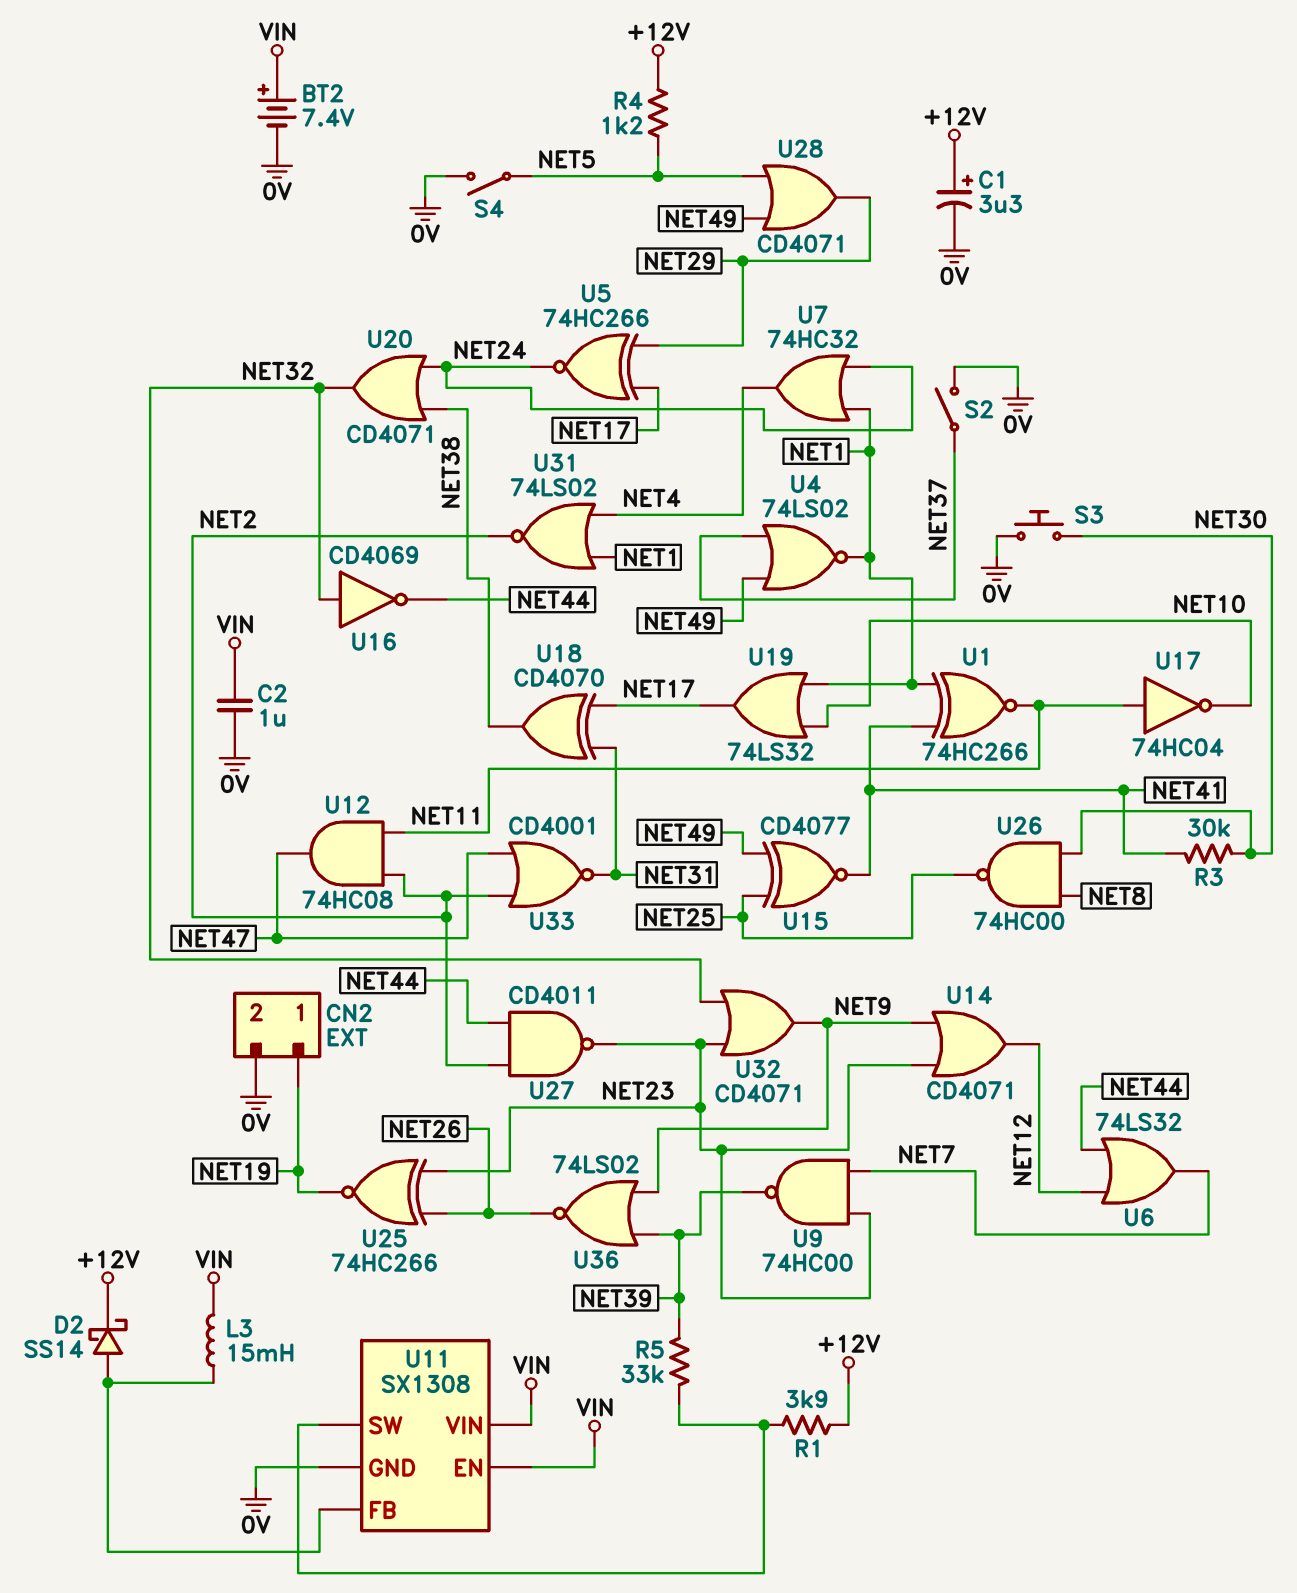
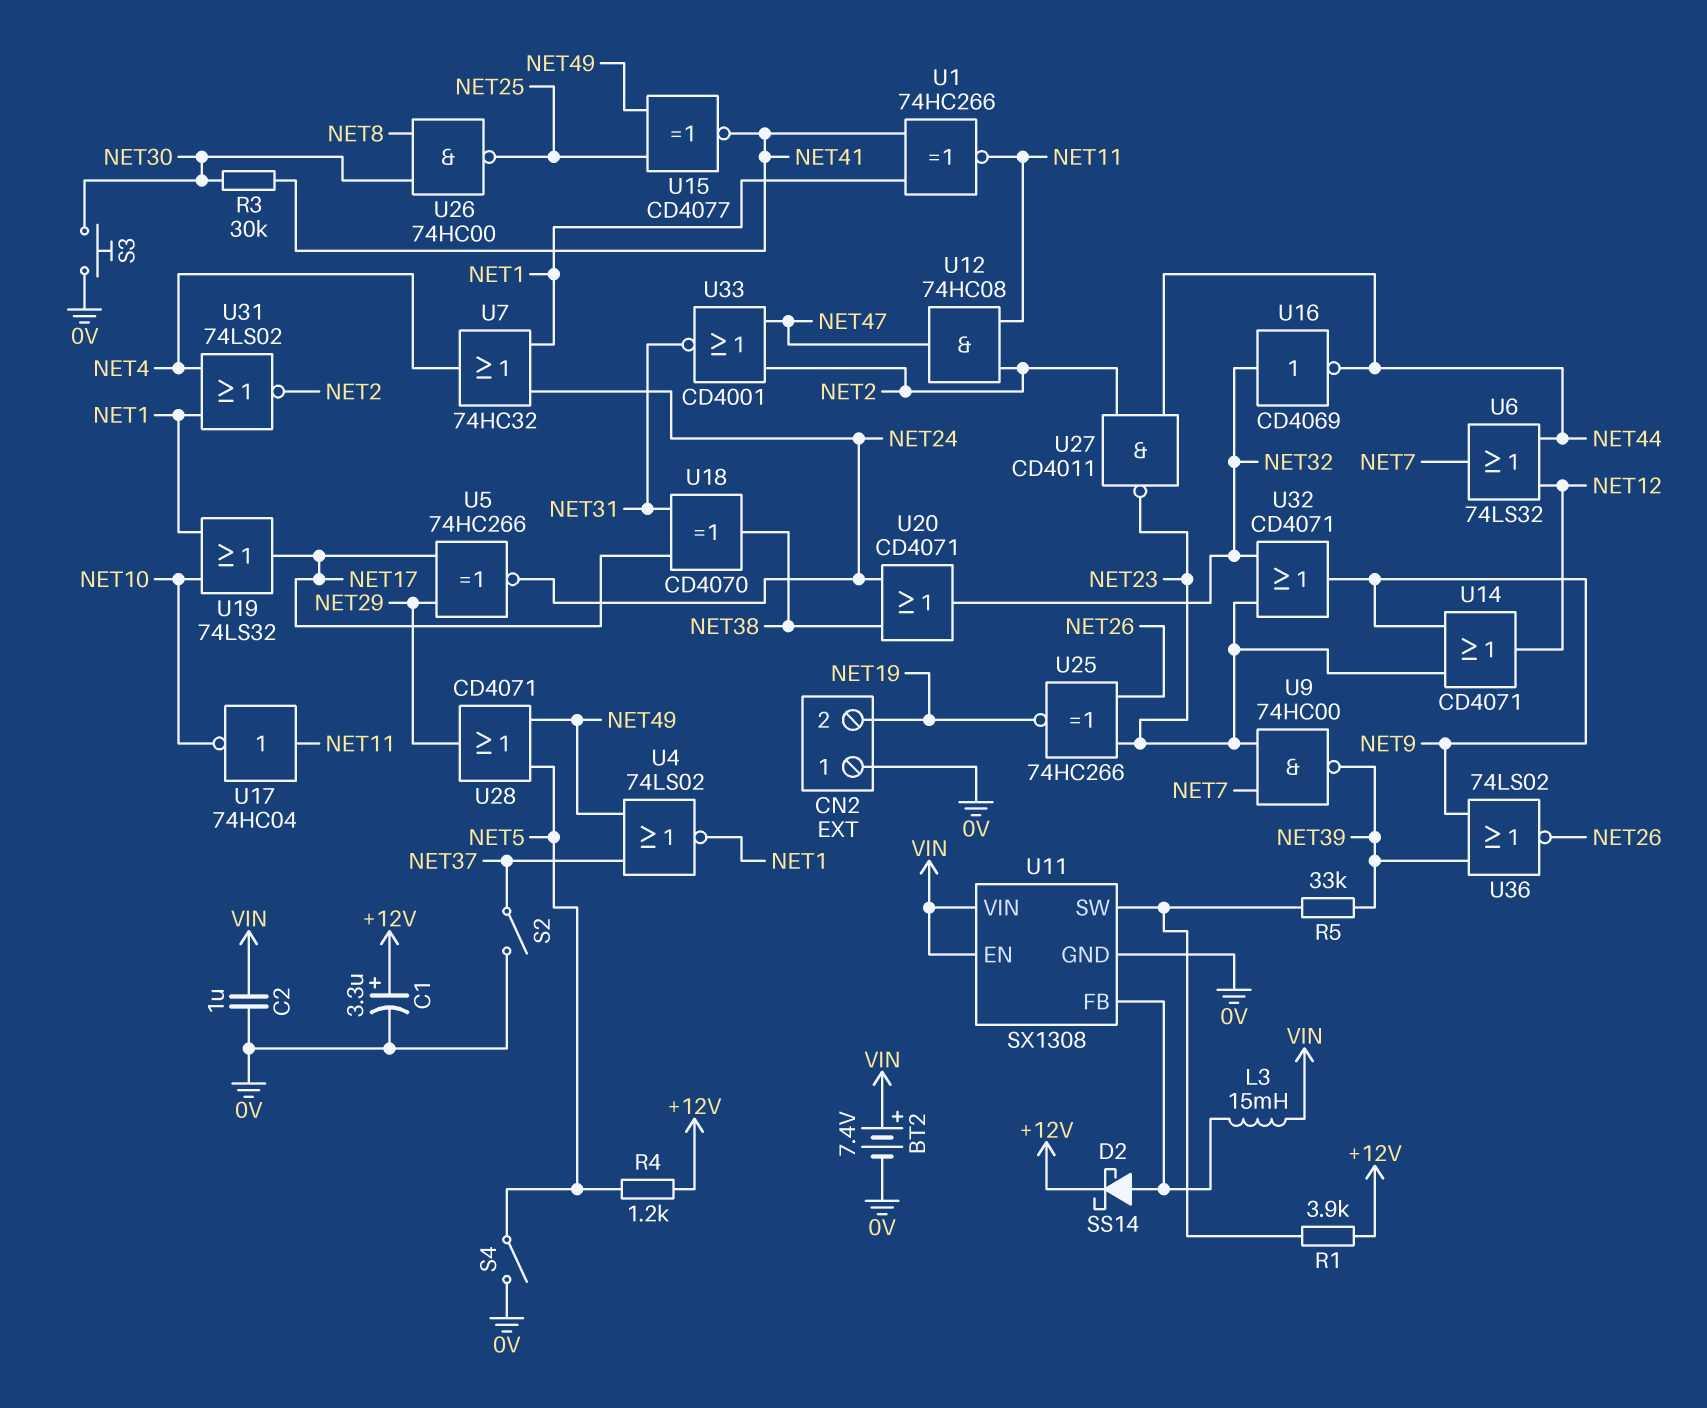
CN2 pin 1: NET19 -> 0V
CN2 pin 2: 0V -> NET19

